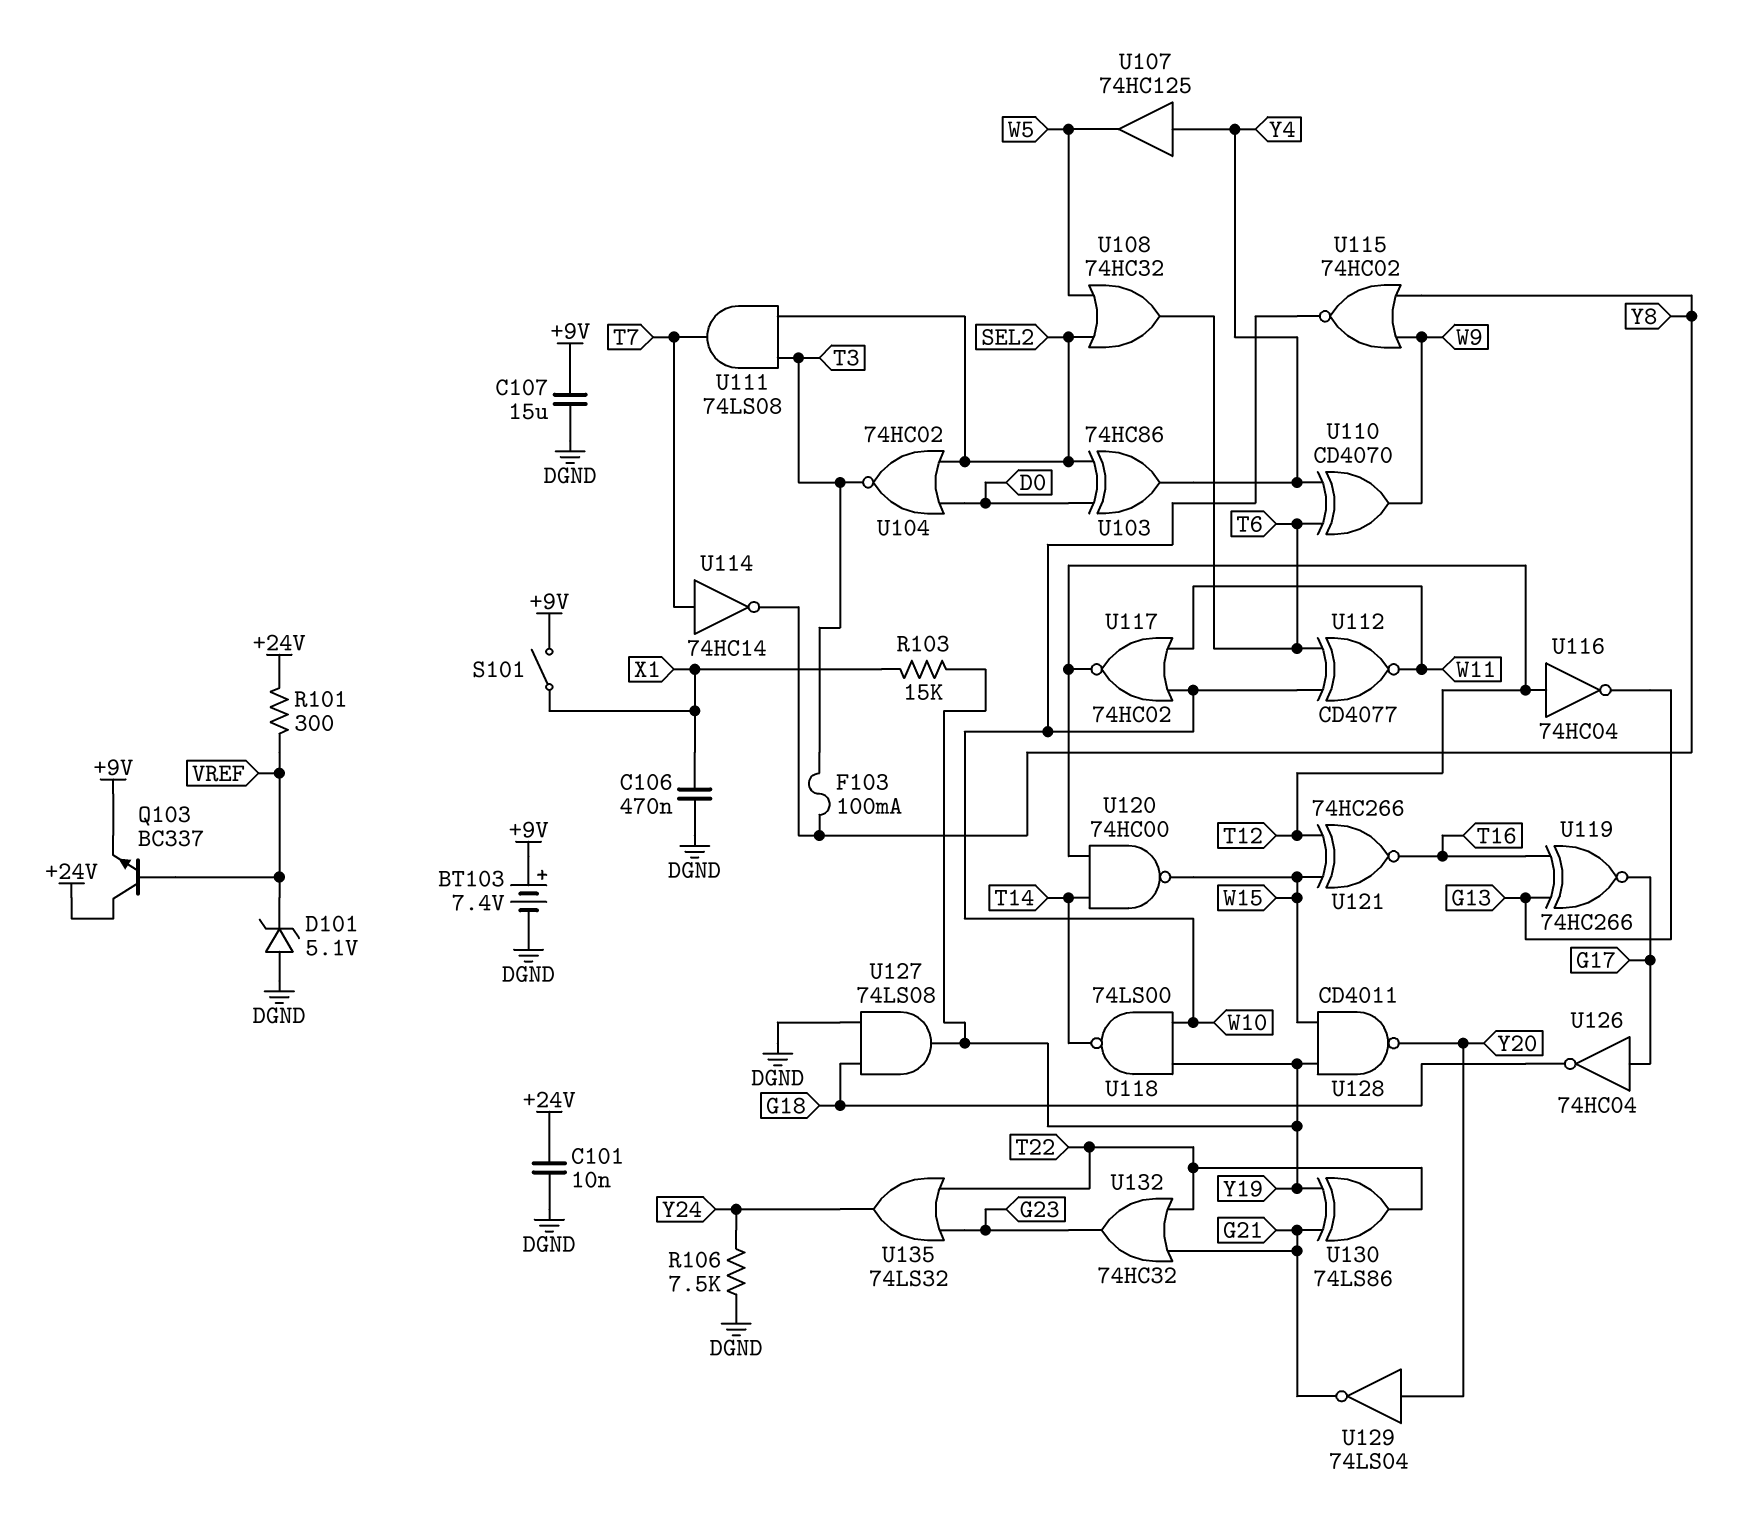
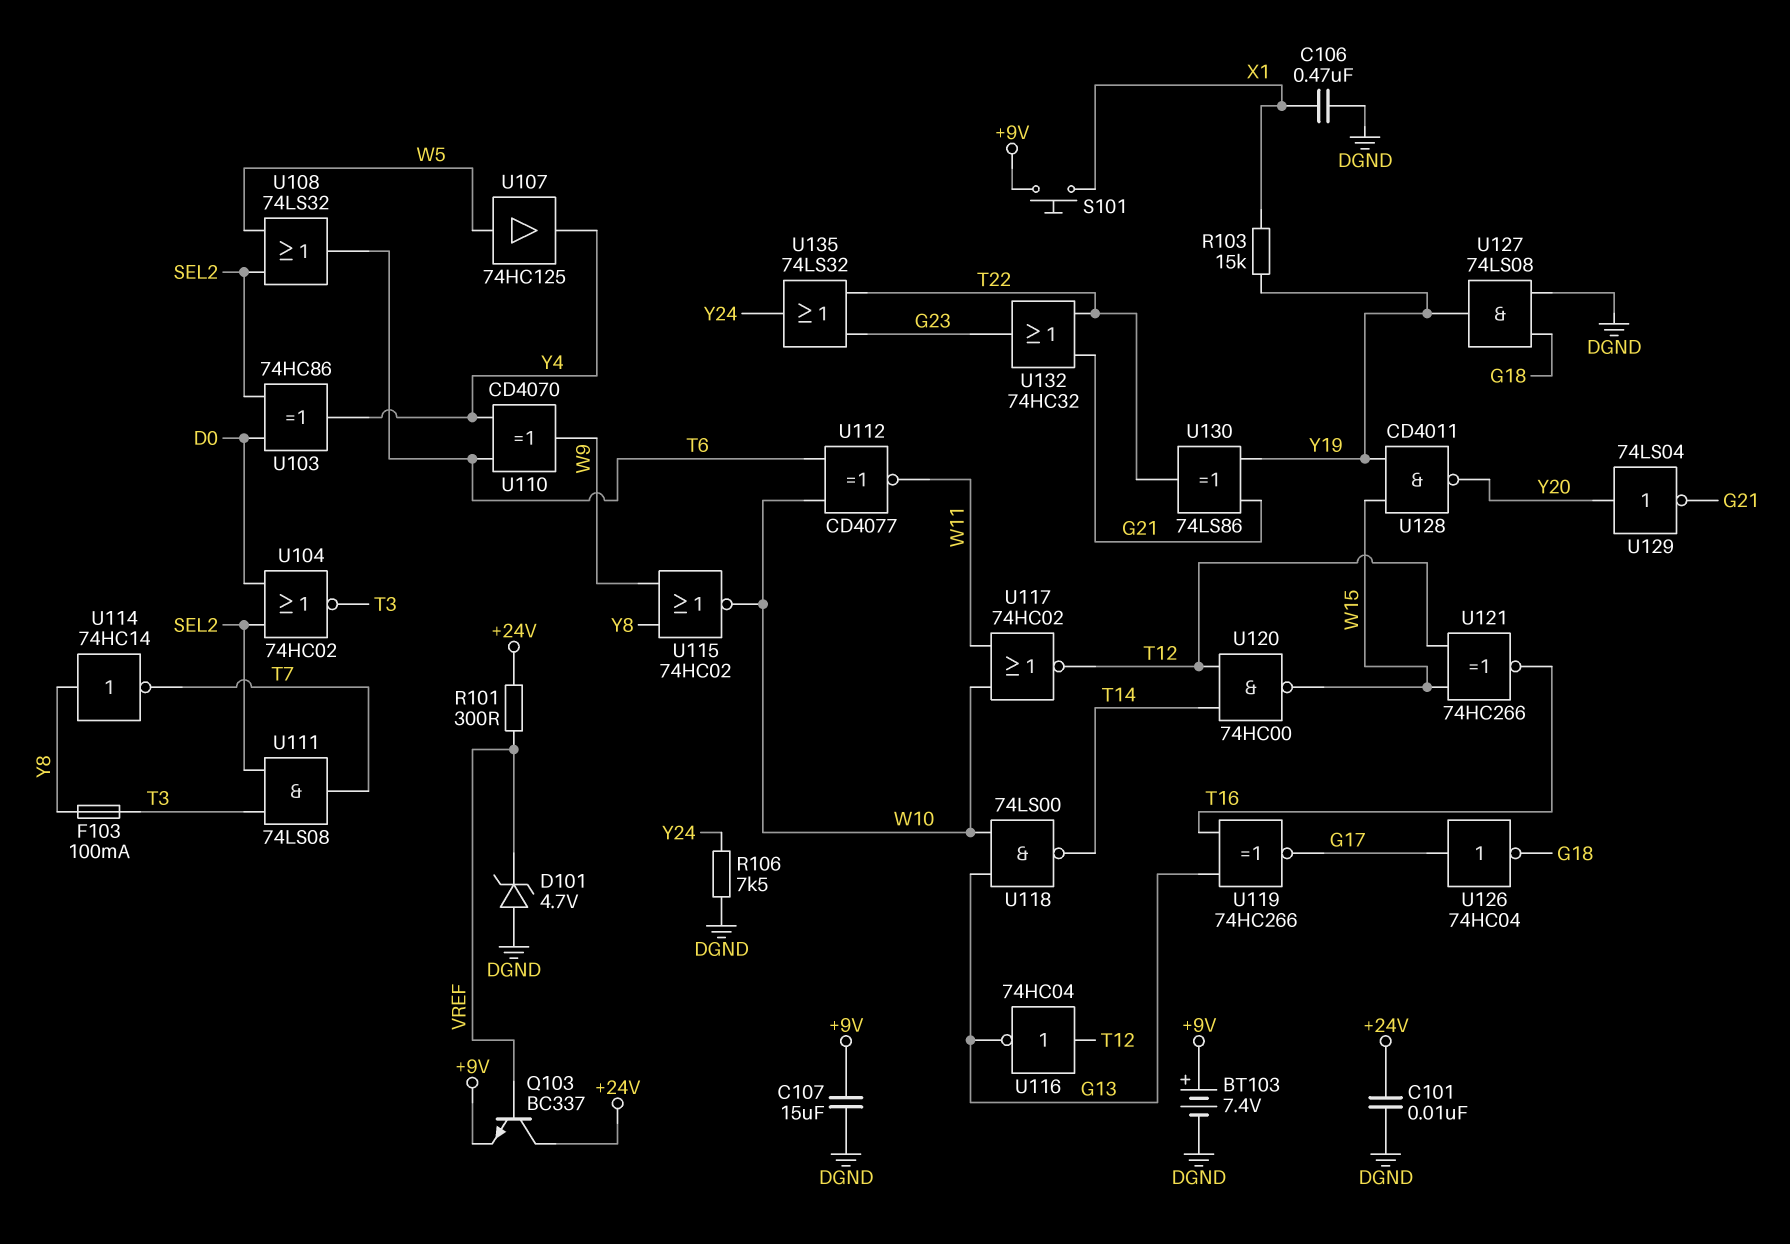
D101: zener 5.1V (A DGND, K VREF) -> zener 4.7V (A DGND, K VREF)
S101: switch (+9V, X1) -> button (+9V, X1)
U107: buffer 74HC125 (in Y4, out W5) -> buffer 74HC125 (in W5, out Y4)
U108: OR 74HC32 (in SEL2, in W5, out T6) -> OR 74LS32 (in SEL2, in W5, out T6)
U114: NOT 74HC14 (in T7, out Y8) -> NOT 74HC14 (in Y8, out T7)
U118: NAND 74LS00 (in W10, in Y19, out T14) -> NAND 74LS00 (in G13, in W10, out T14)

